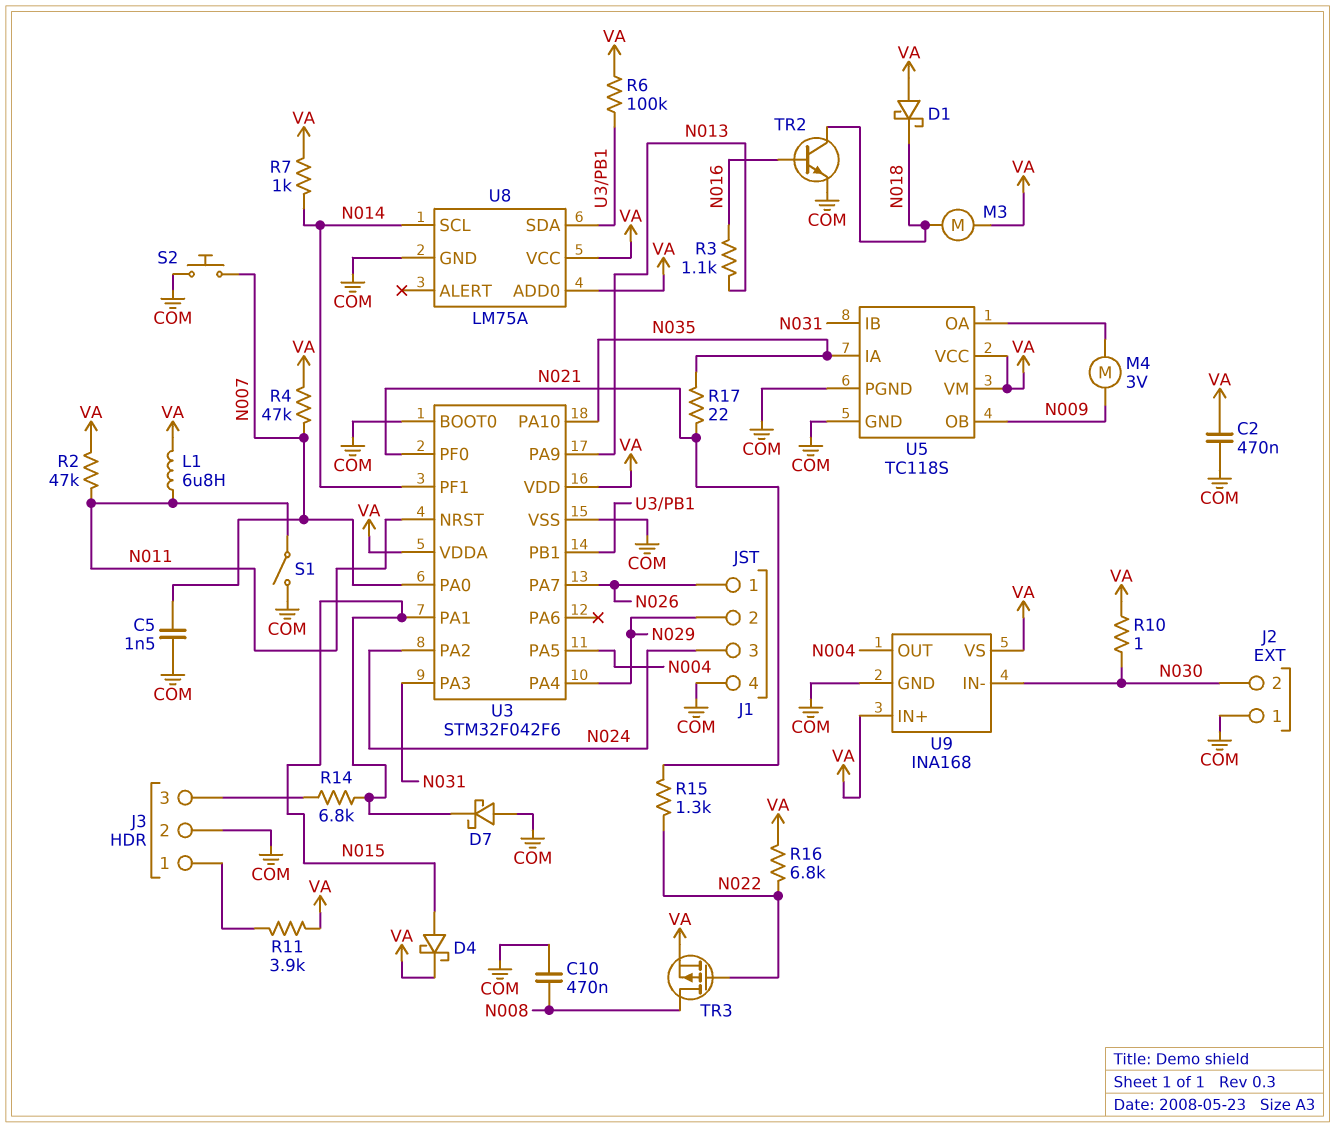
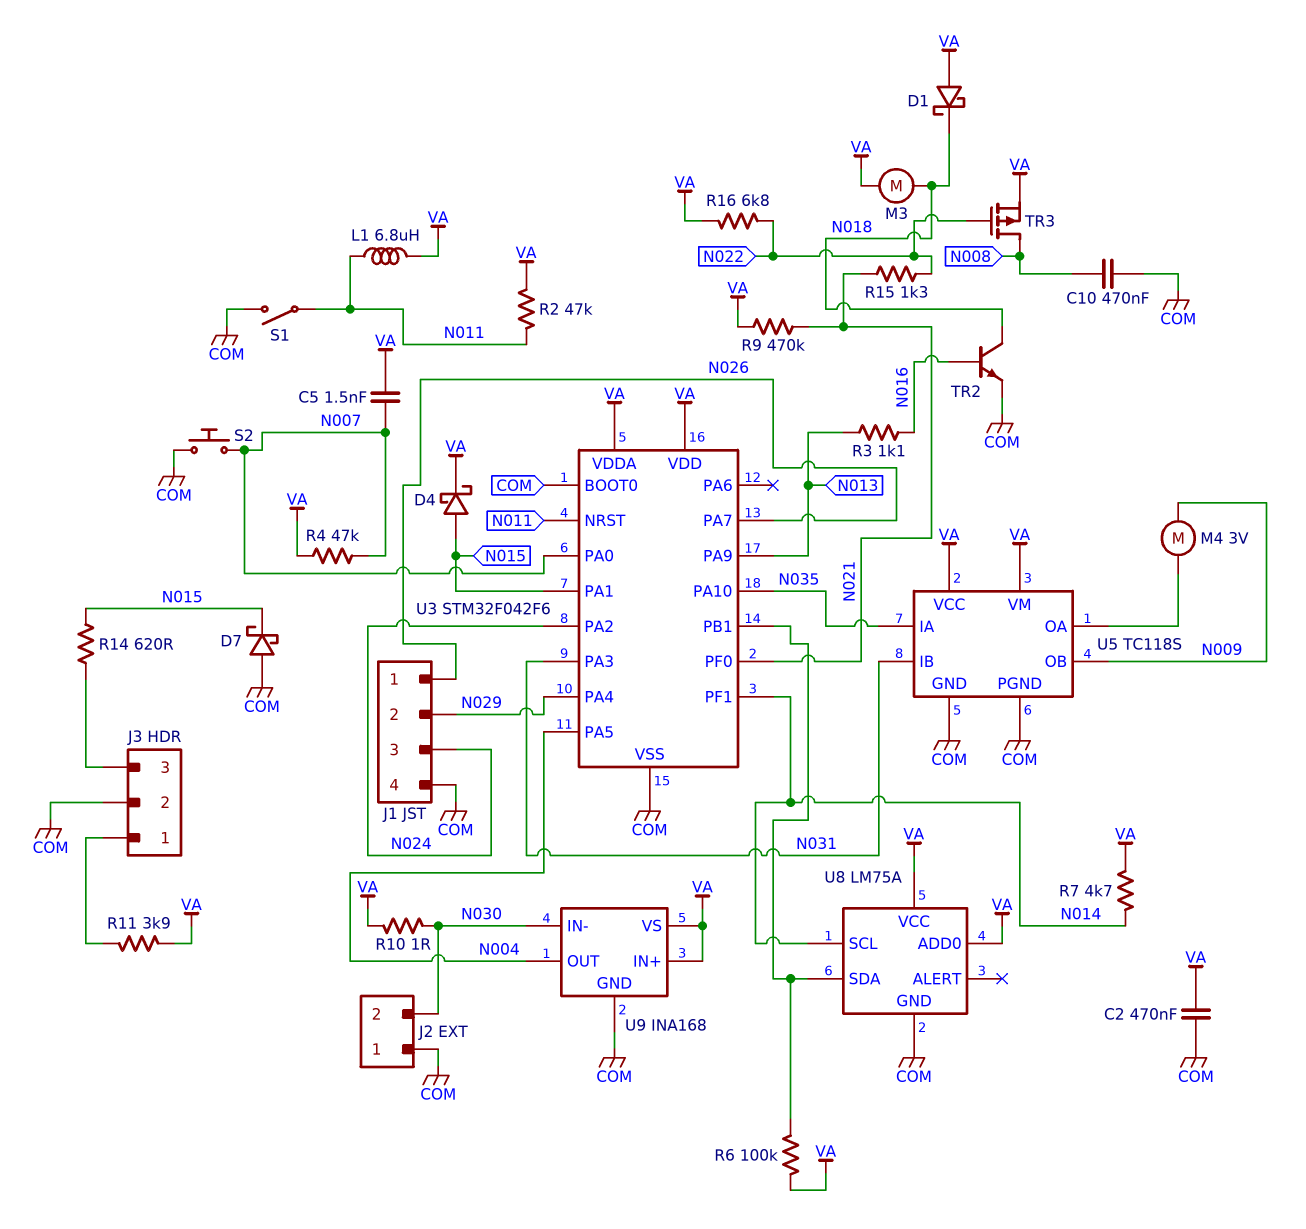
C5: 1.5nF (COM, N007) -> 1.5nF (N007, VA)
R7: 1k (N014, VA) -> 4.7k (N014, VA)
R9: none -> 470k (N021, VA)
R14: 6.8k (J3/3, N015) -> 620 (J3/3, N015)
R17: 22 (N021, N035) -> none

